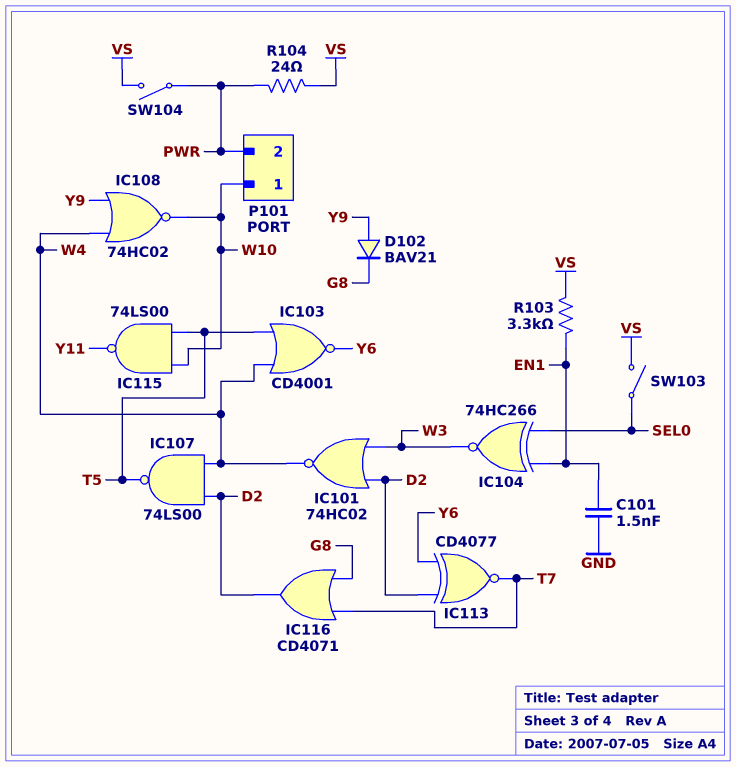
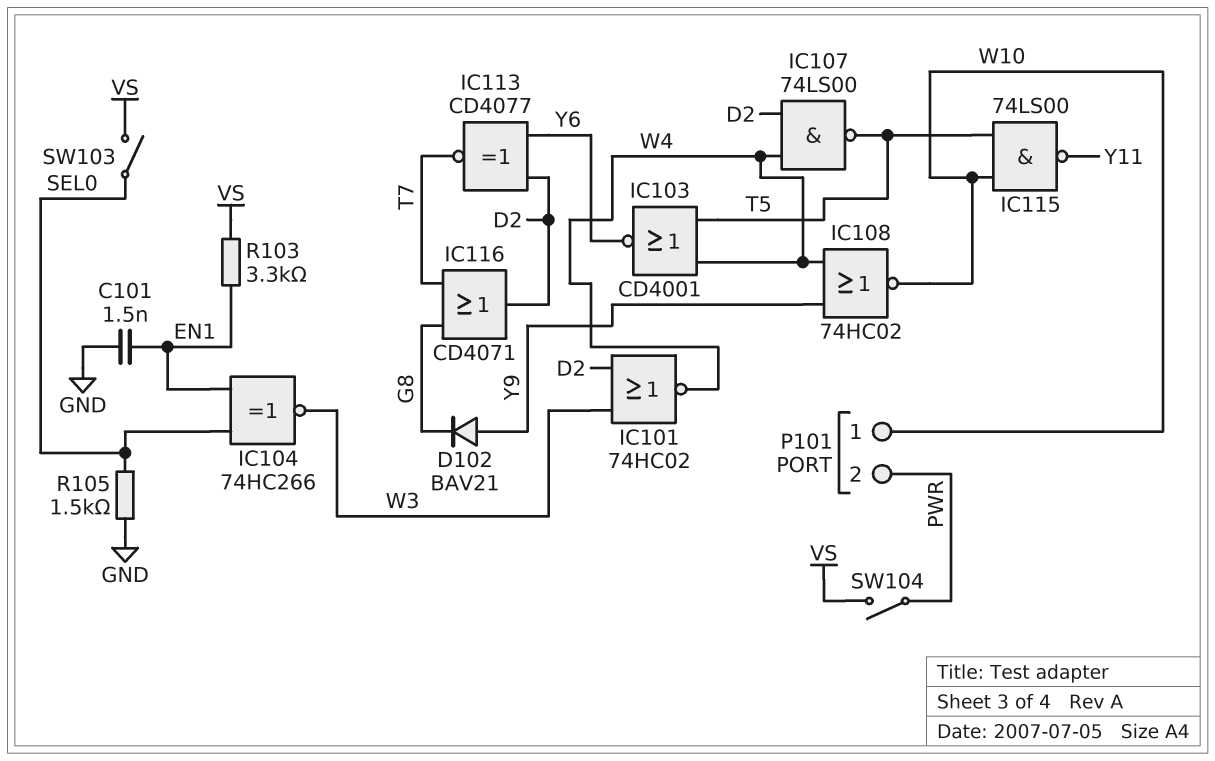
R104: 24 (PWR, VS) -> none
R105: none -> 1.5k (GND, SEL0)

